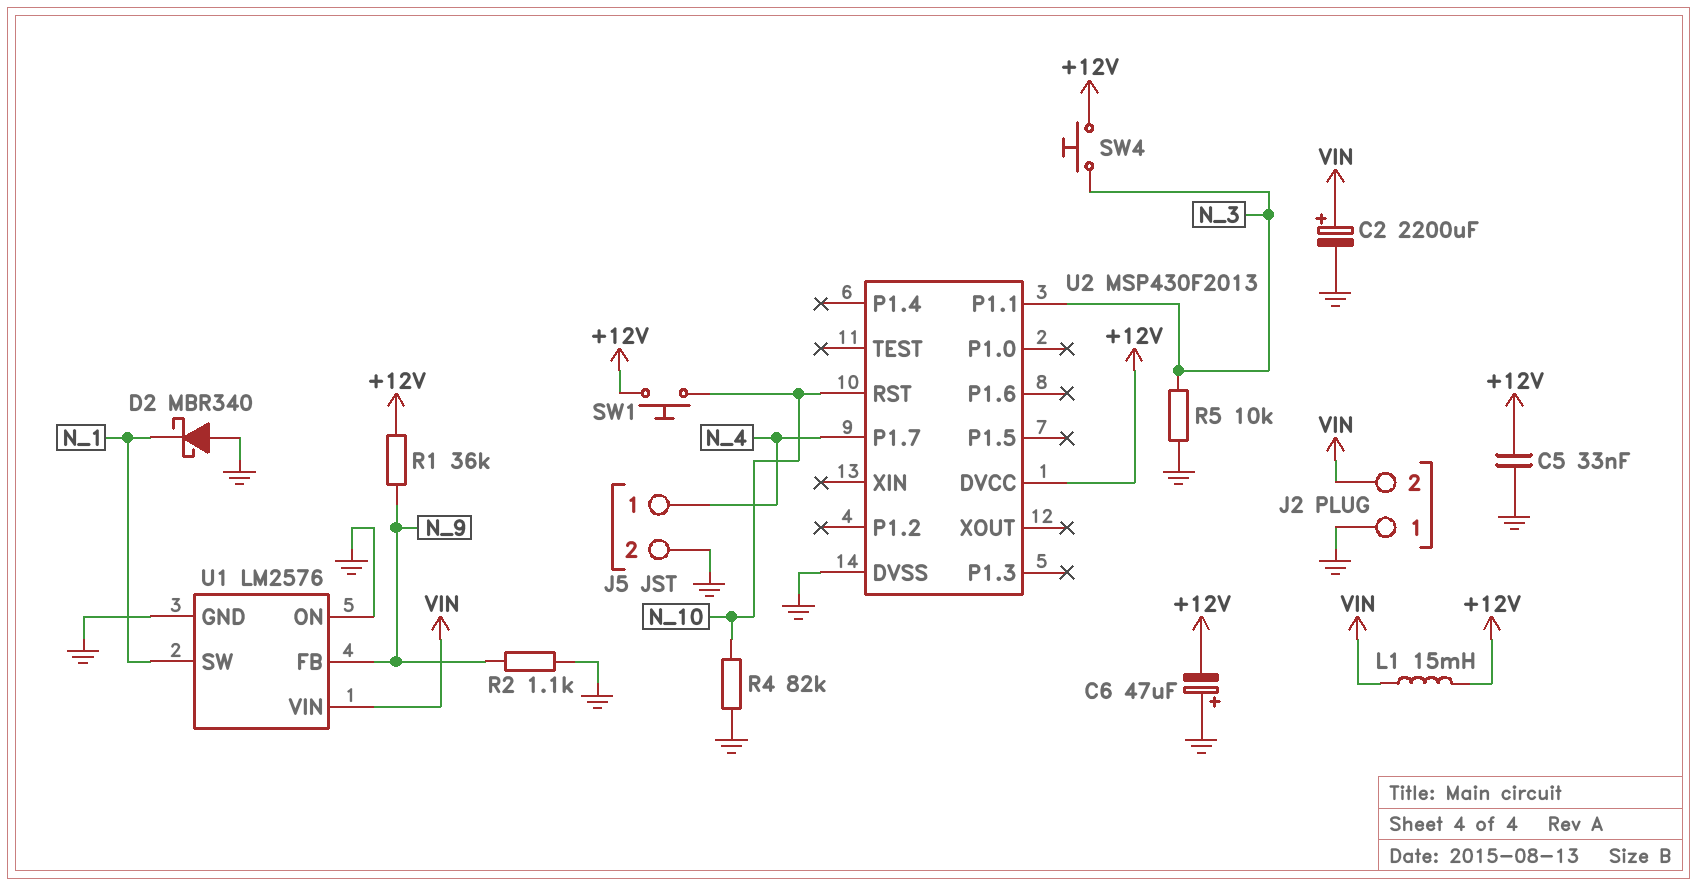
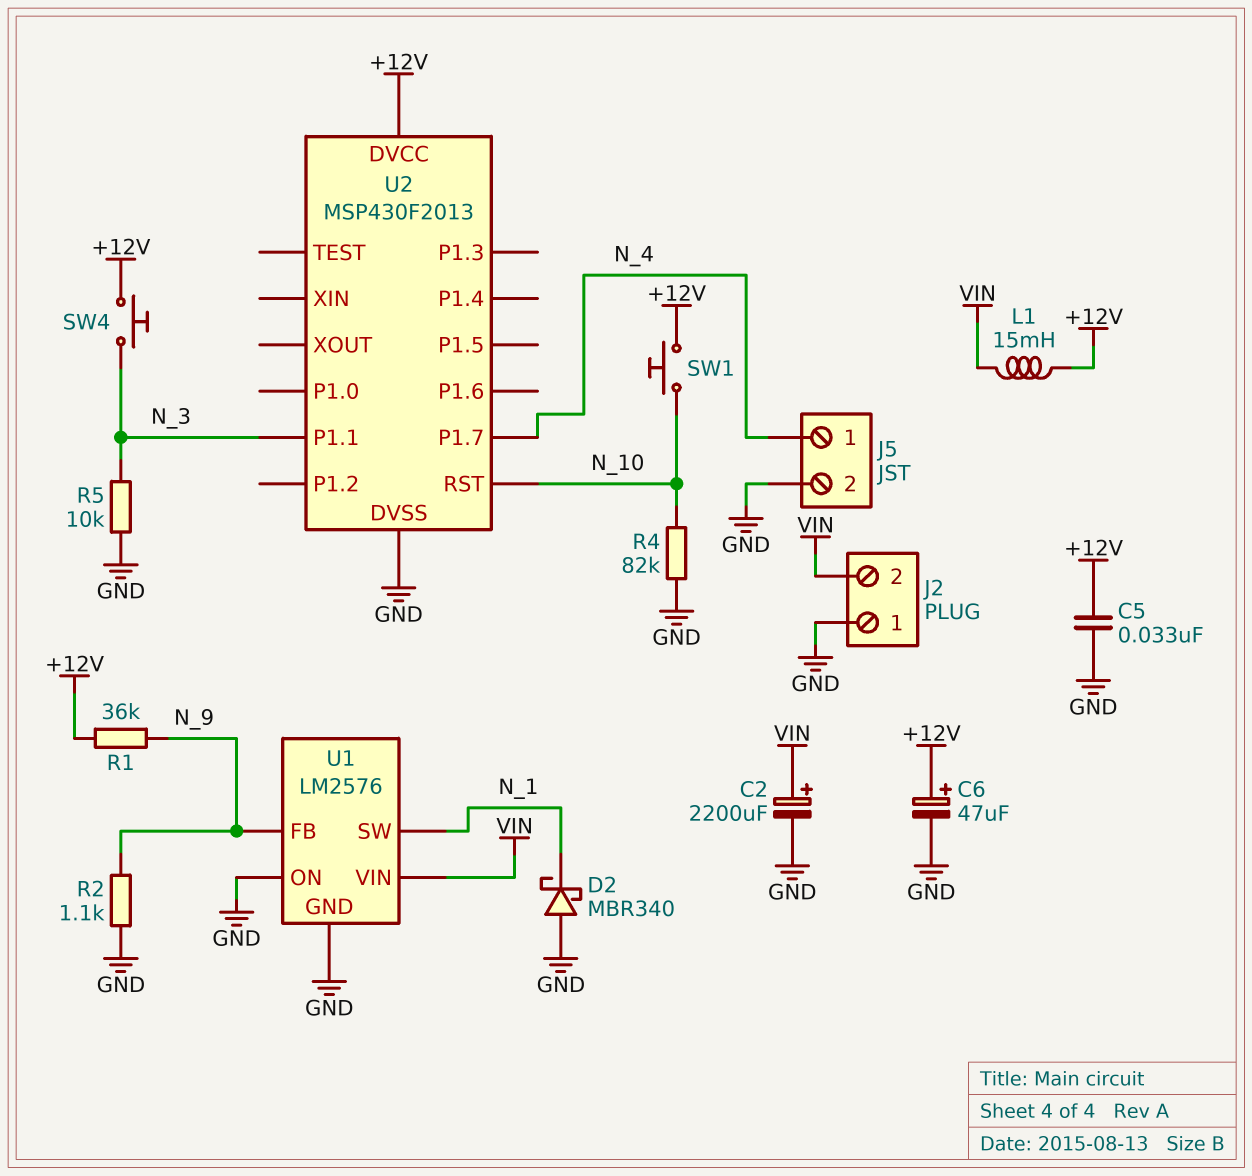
C6: 47uF (plus GND, minus +12V) -> 47uF (plus +12V, minus GND)

